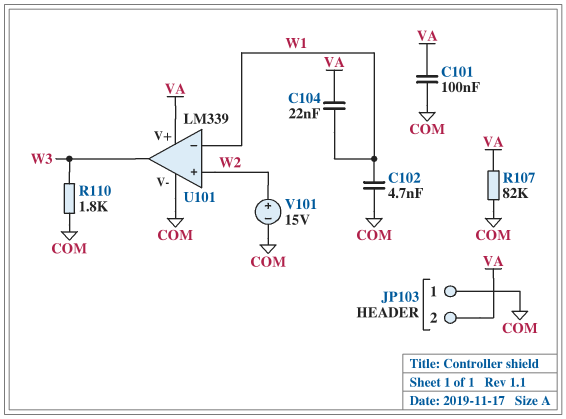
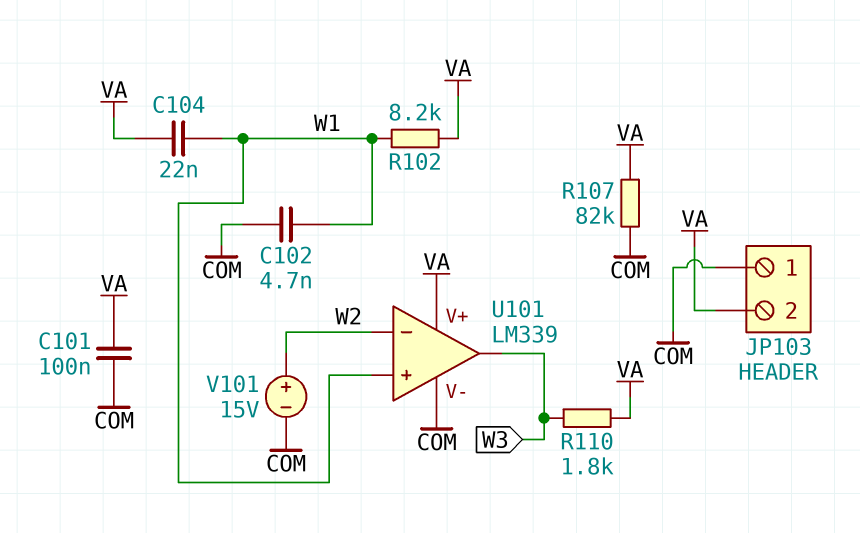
R102: none -> 8.2k (VA, W1)
R110: 1.8k (COM, W3) -> 1.8k (VA, W3)
U101 pin in+: W2 -> W1
U101 pin in-: W1 -> W2

